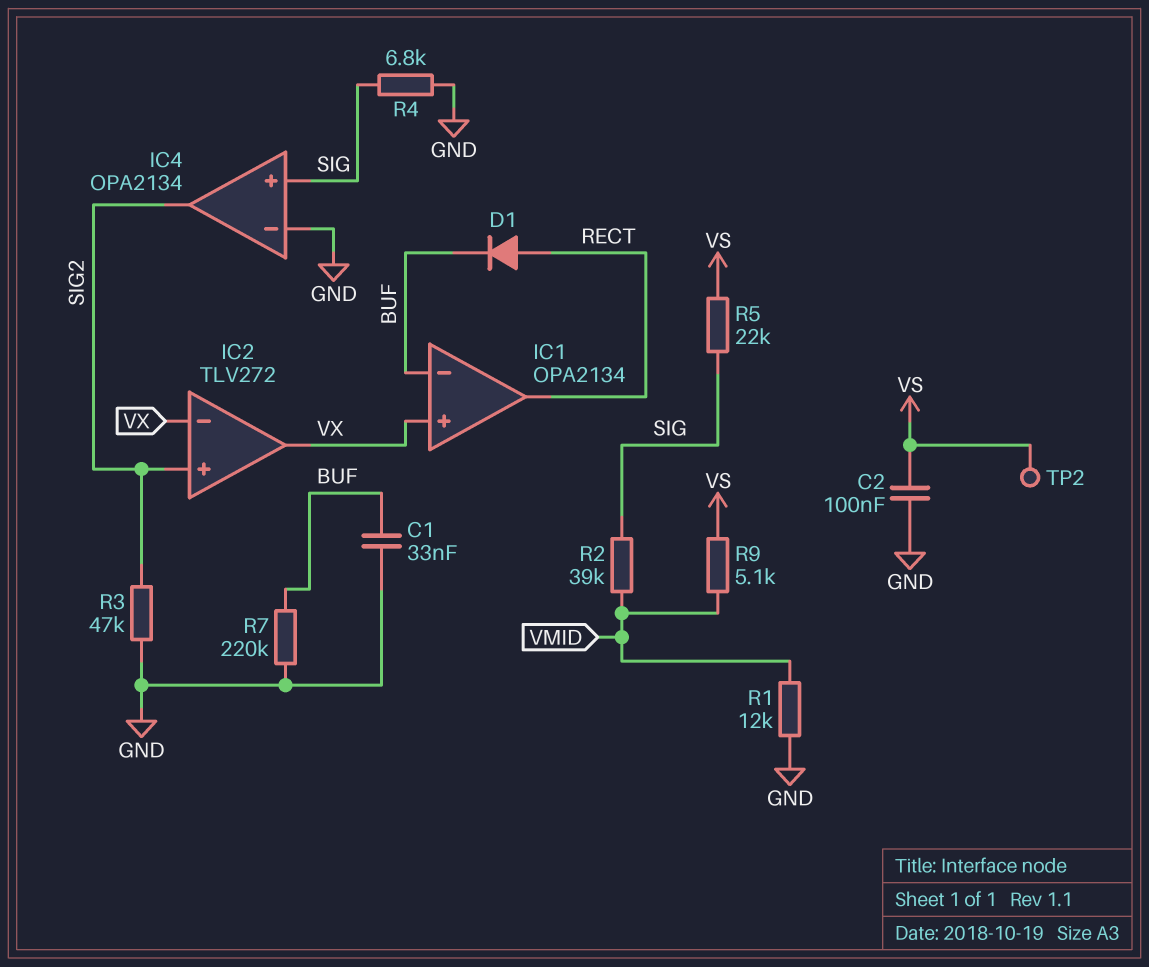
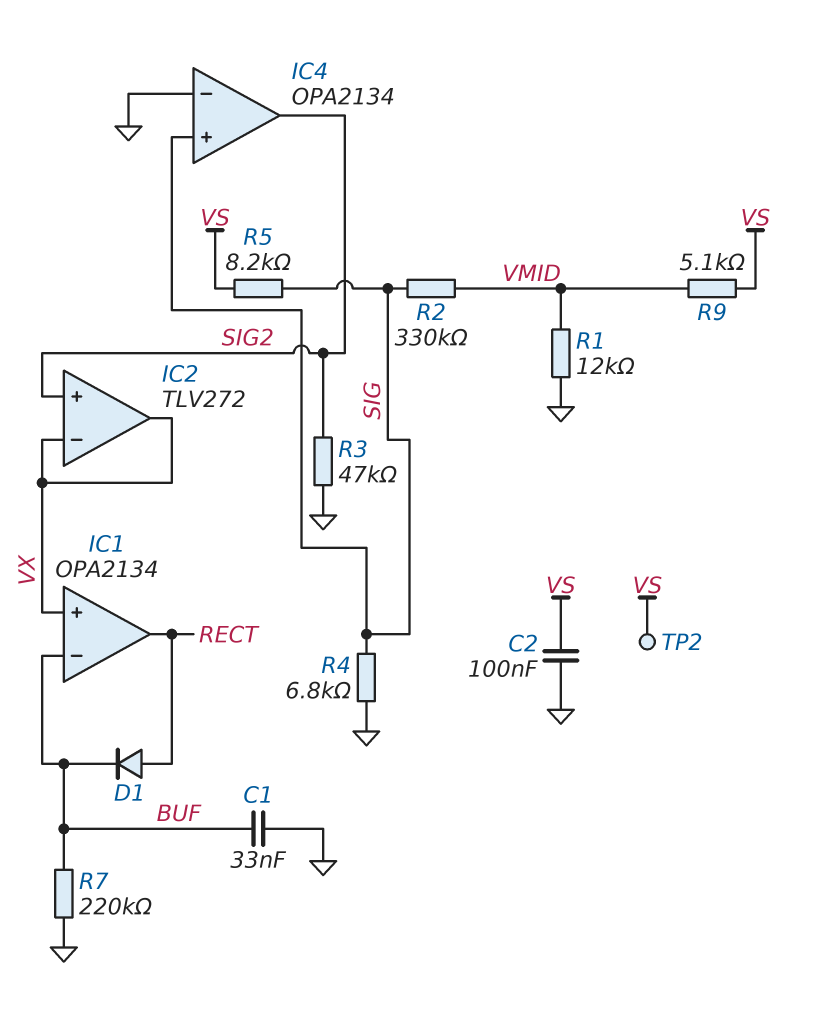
R2: 39k (SIG, VMID) -> 330k (SIG, VMID)
R5: 22k (SIG, VS) -> 8.2k (SIG, VS)

